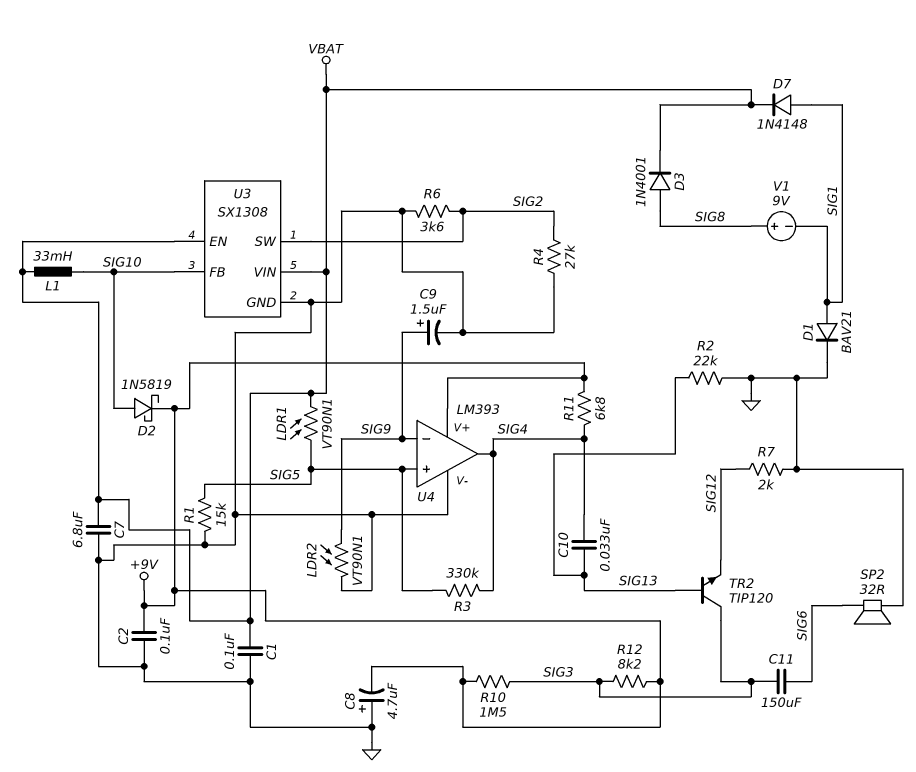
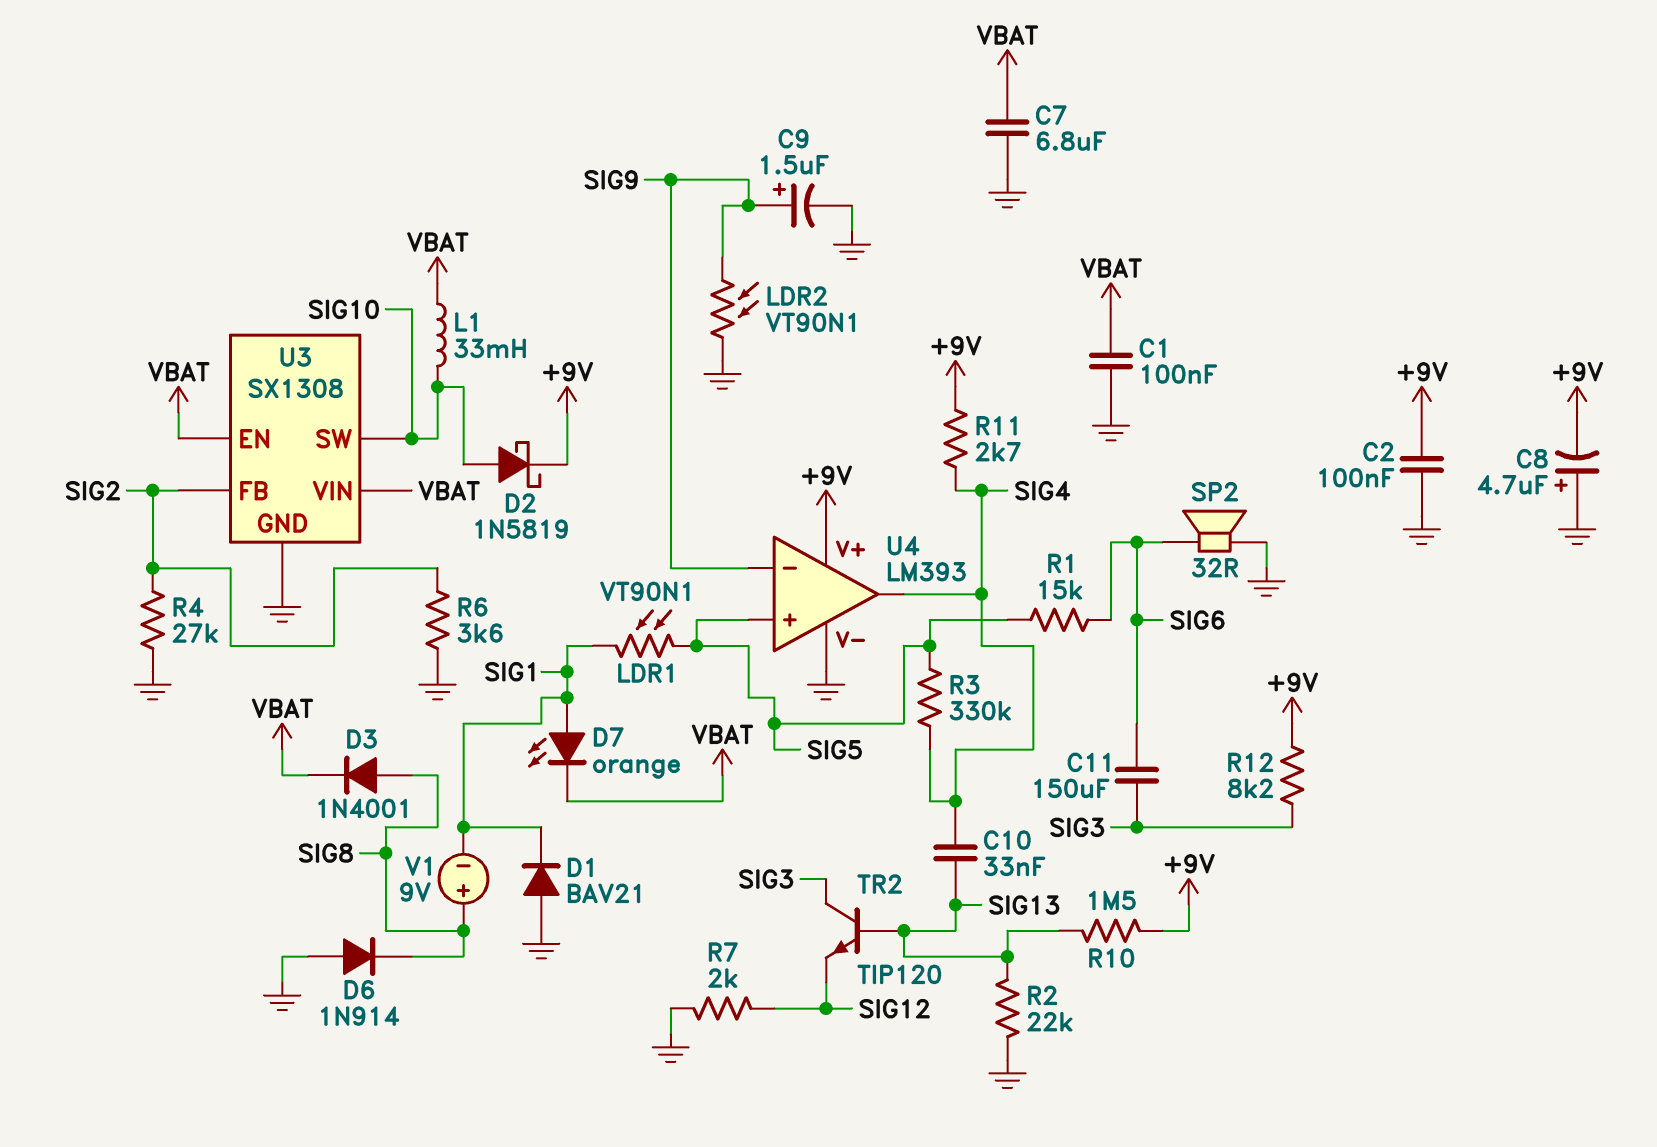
D1: diode BAV21 (A SIG1, K GND) -> diode BAV21 (A GND, K SIG1)
D6: none -> diode 1N914 (A GND, K SIG8)
D7: diode 1N4148 (A SIG1, K VBAT) -> LED orange (A SIG1, K VBAT)
LDR1: VT90N1 (SIG5, VBAT) -> VT90N1 (SIG1, SIG5)
R1: 15k (GND, SIG5) -> 15k (SIG5, SIG6)
R10: 1.5M (+9V, SIG3) -> 1.5M (+9V, SIG13)
R11: 6.8k (+9V, SIG4) -> 2.7k (+9V, SIG4)
U3 pin FB: SIG10 -> SIG2
U3 pin SW: SIG2 -> SIG10

